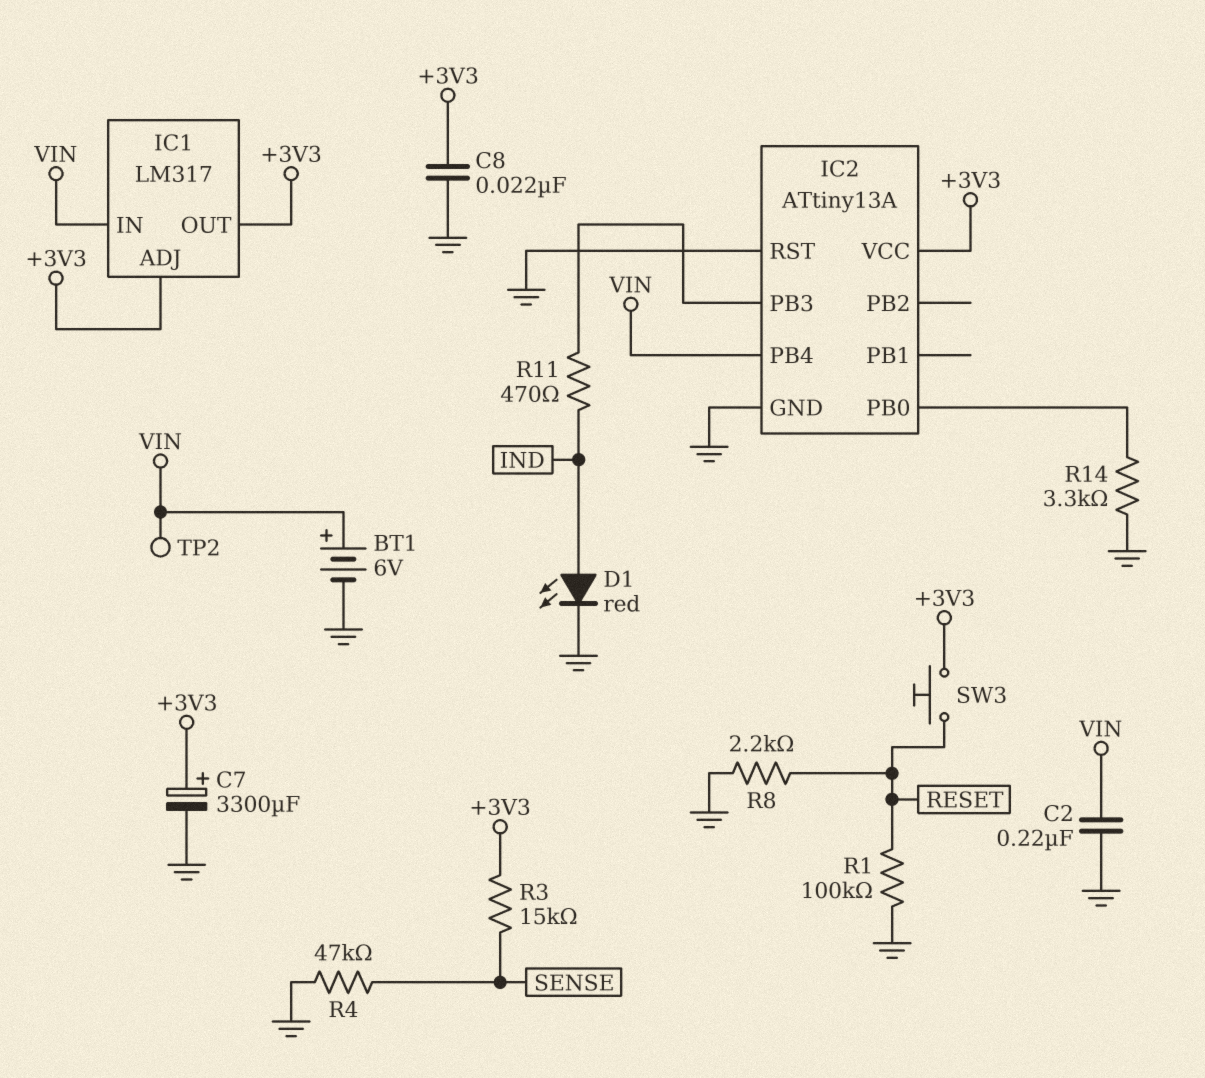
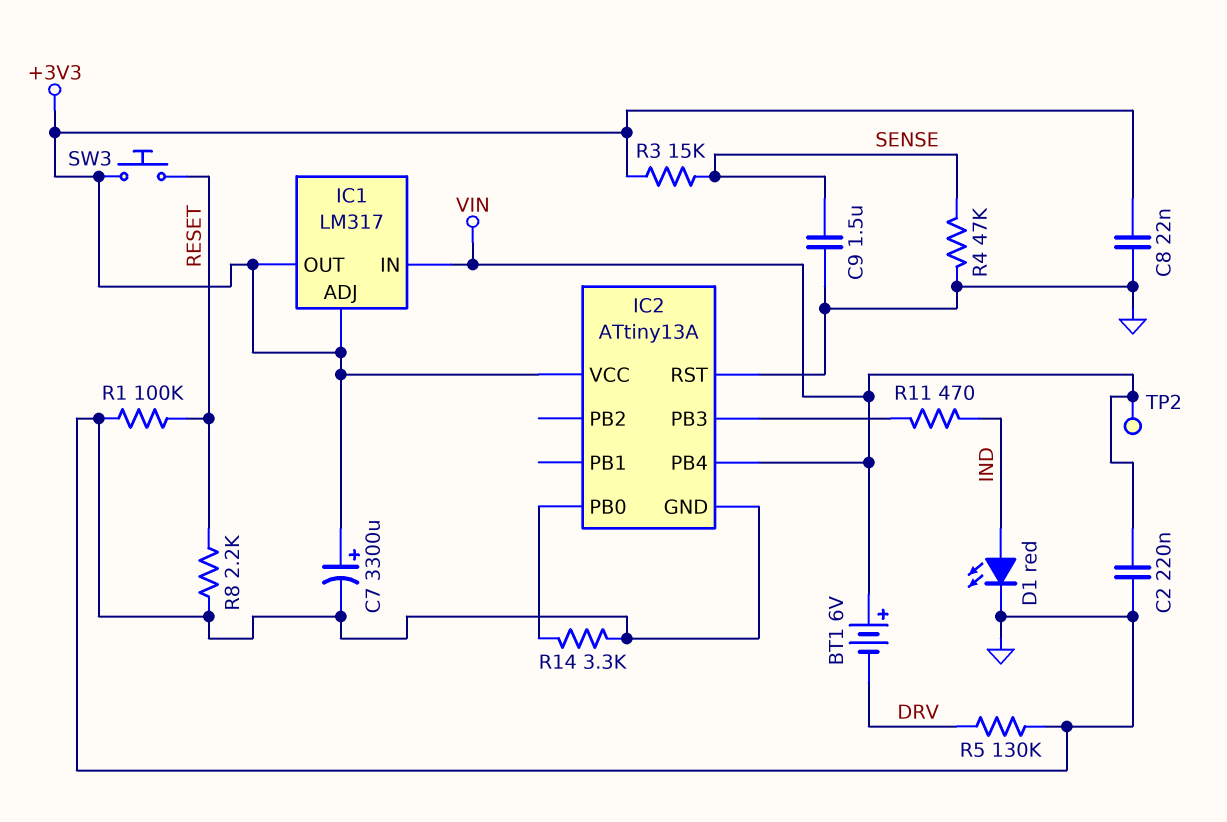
BT1: 6V (plus VIN, minus GND) -> 6V (plus VIN, minus DRV)
C9: none -> 1.5uF (GND, SENSE)
R5: none -> 130k (DRV, GND)

